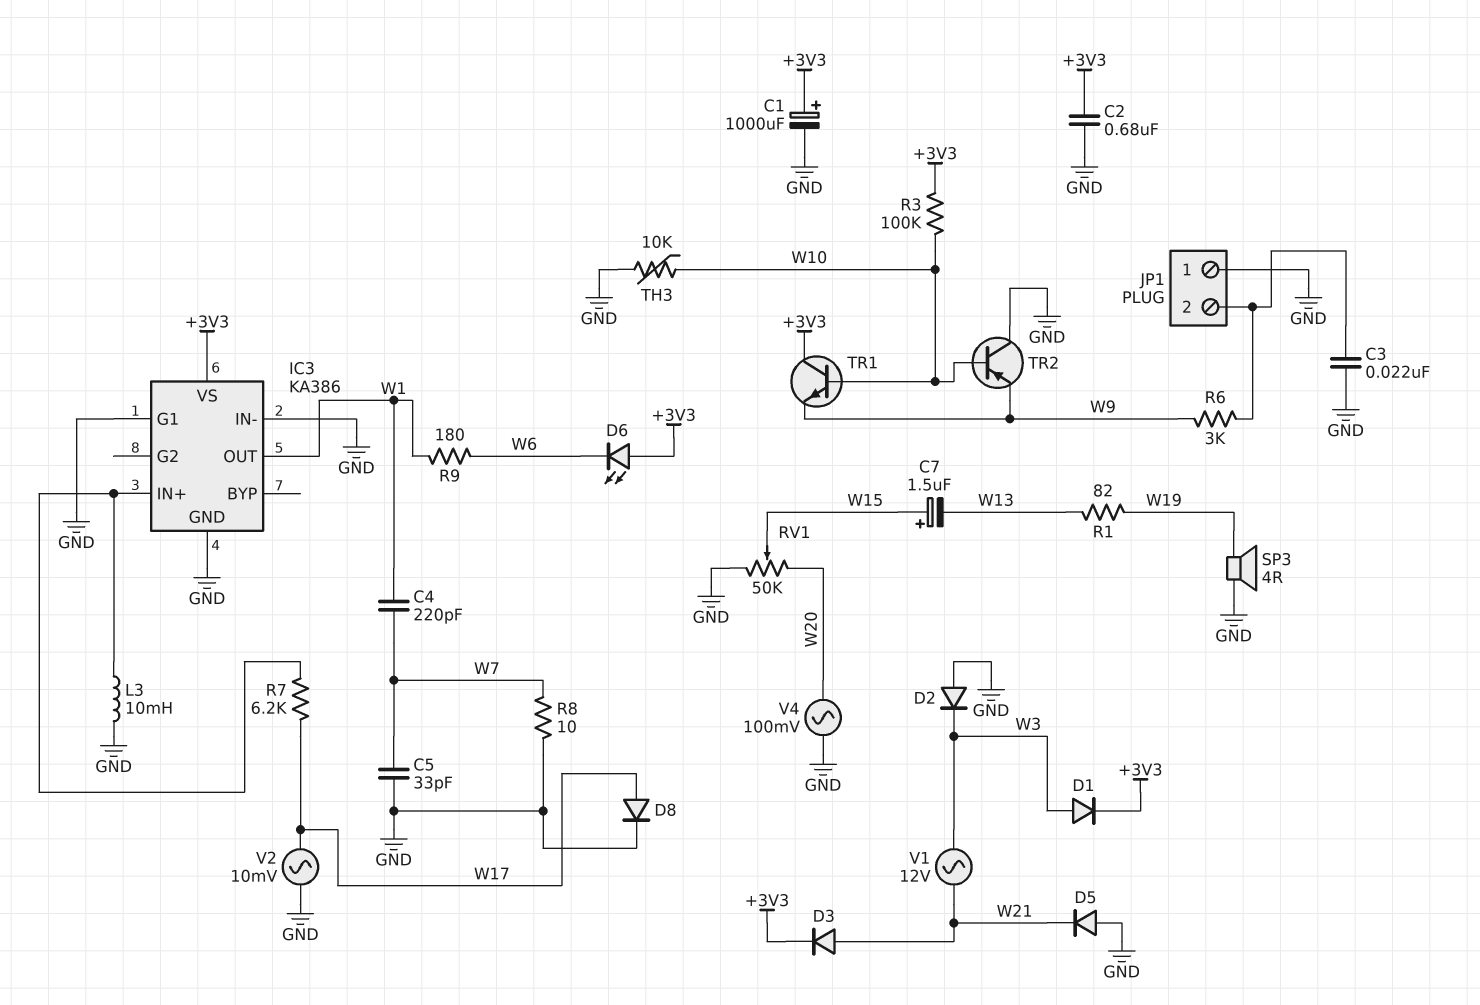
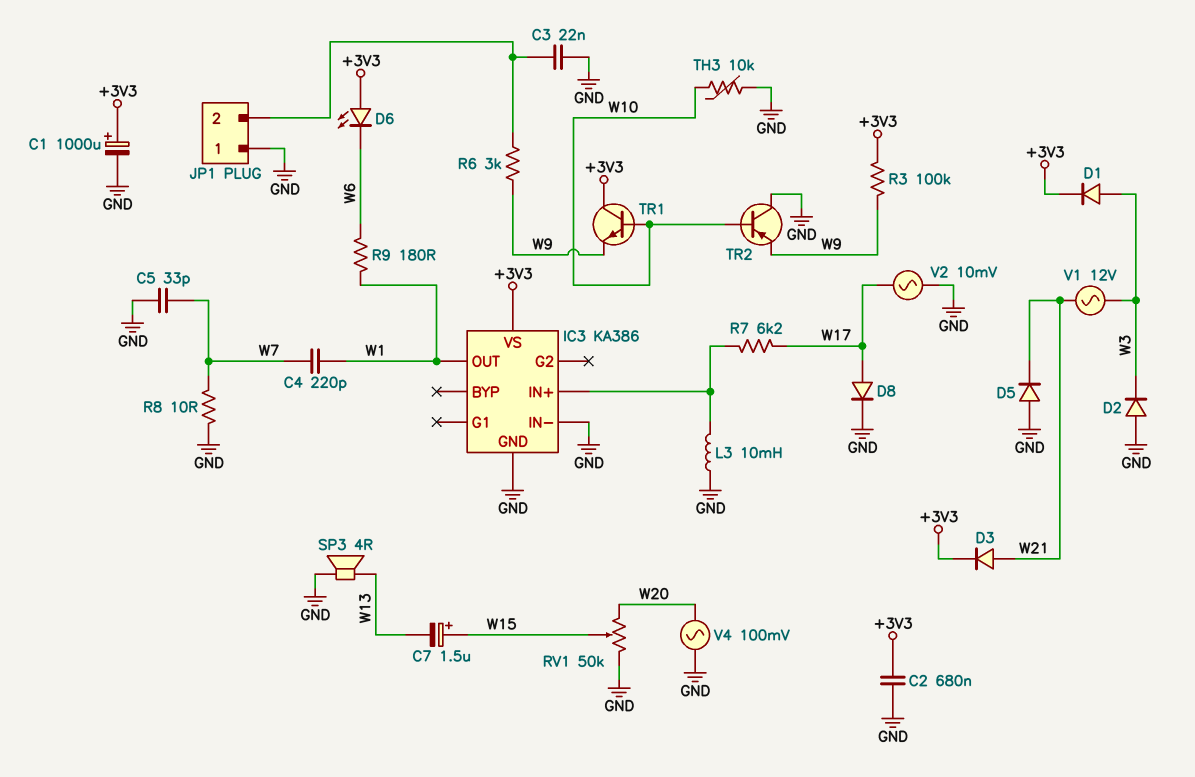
IC3 pin G1: GND -> none
R1: 82 (W13, W19) -> none
R3: 100k (+3V3, W10) -> 100k (+3V3, W9)
SP3: speaker 4R (GND, W19) -> speaker 4R (GND, W13)

